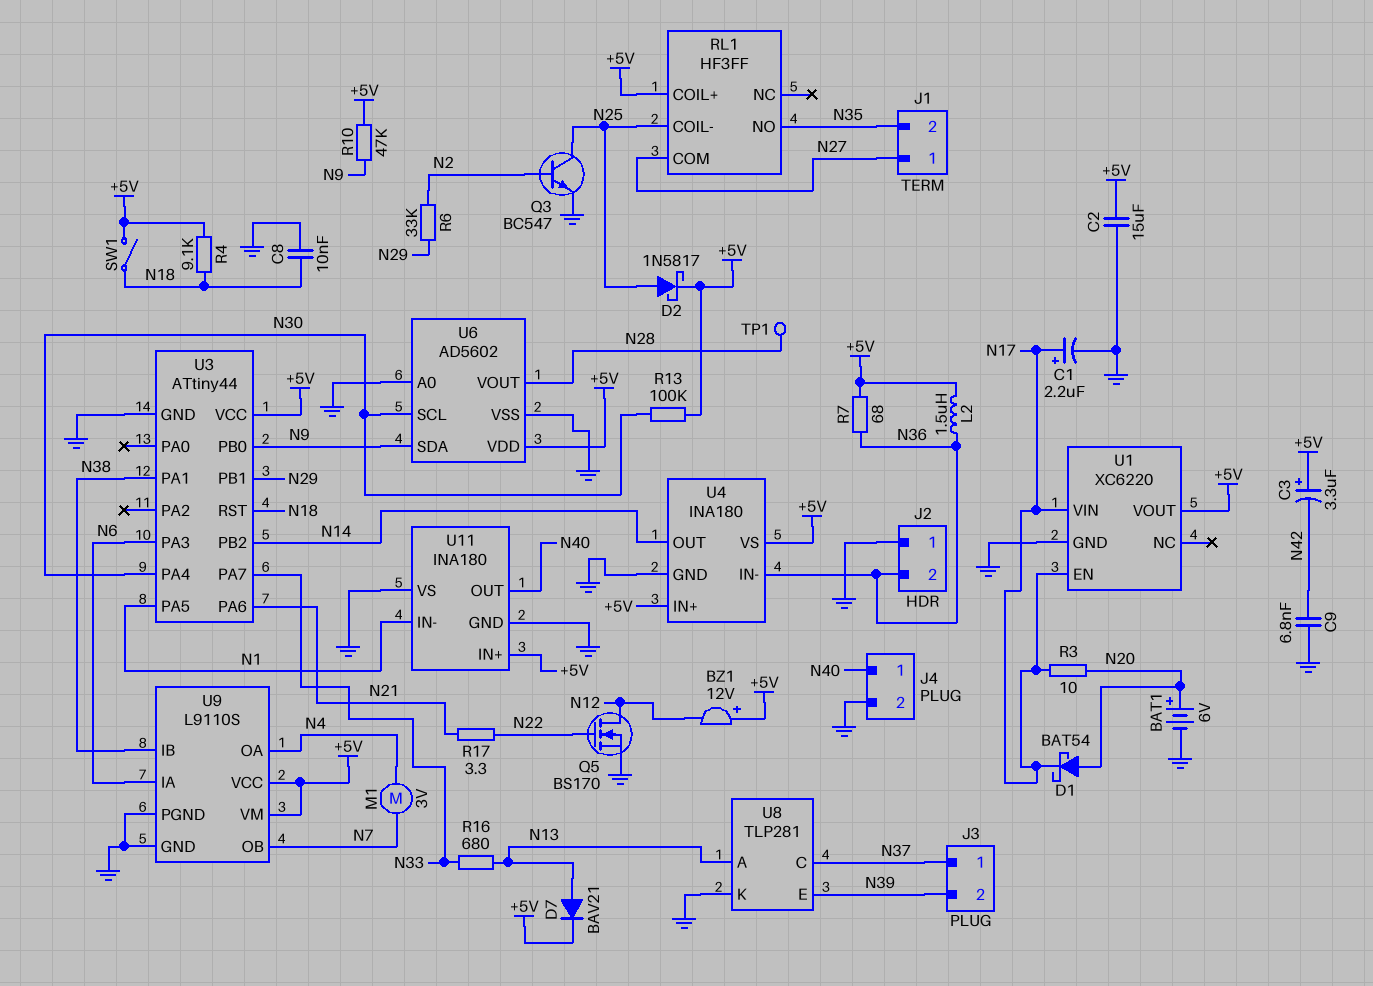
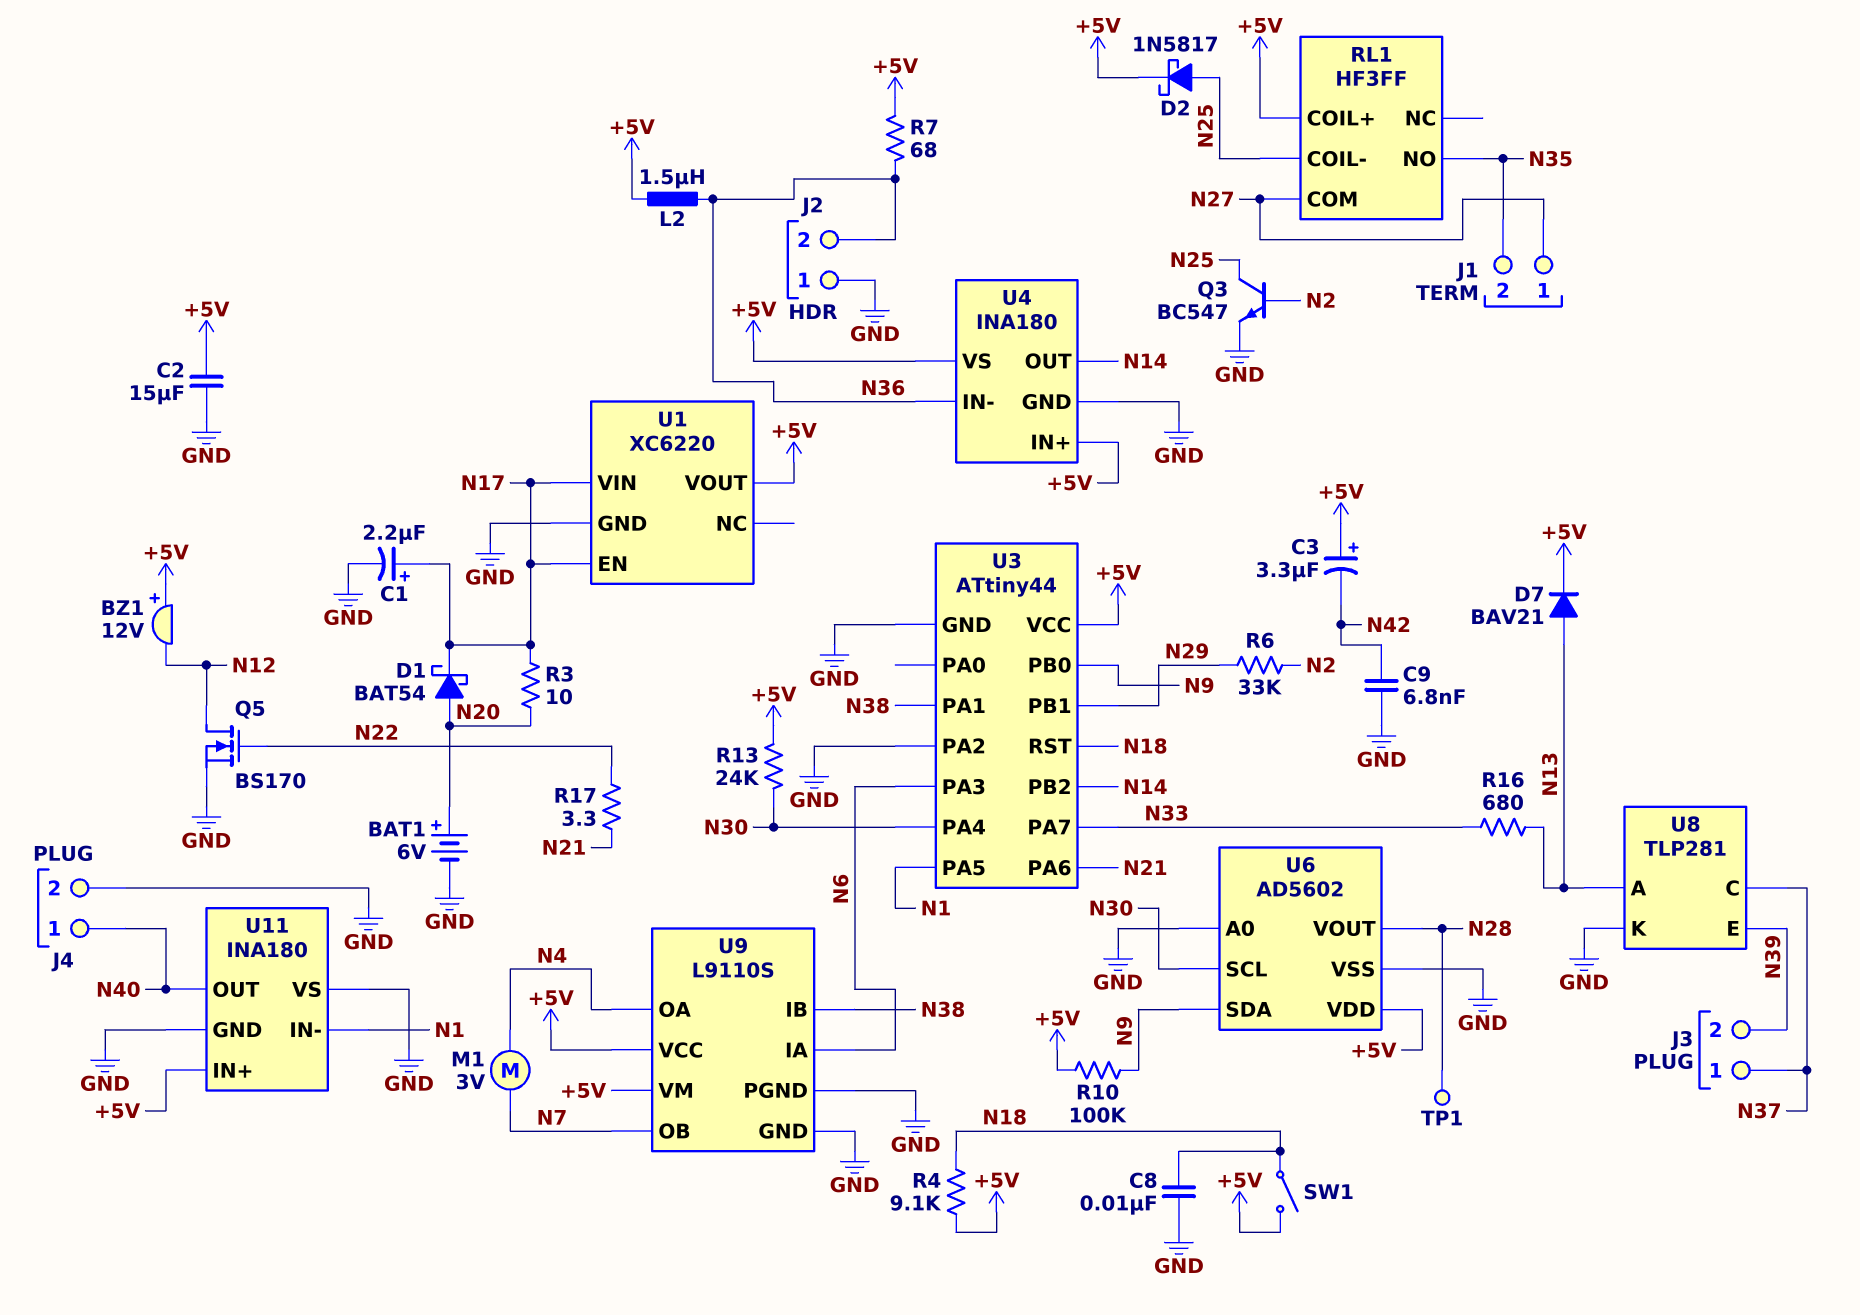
R10: 47k (+5V, N9) -> 100k (+5V, N9)
R13: 100k (+5V, N30) -> 24k (+5V, N30)
U3 pin PA2: none -> GND

